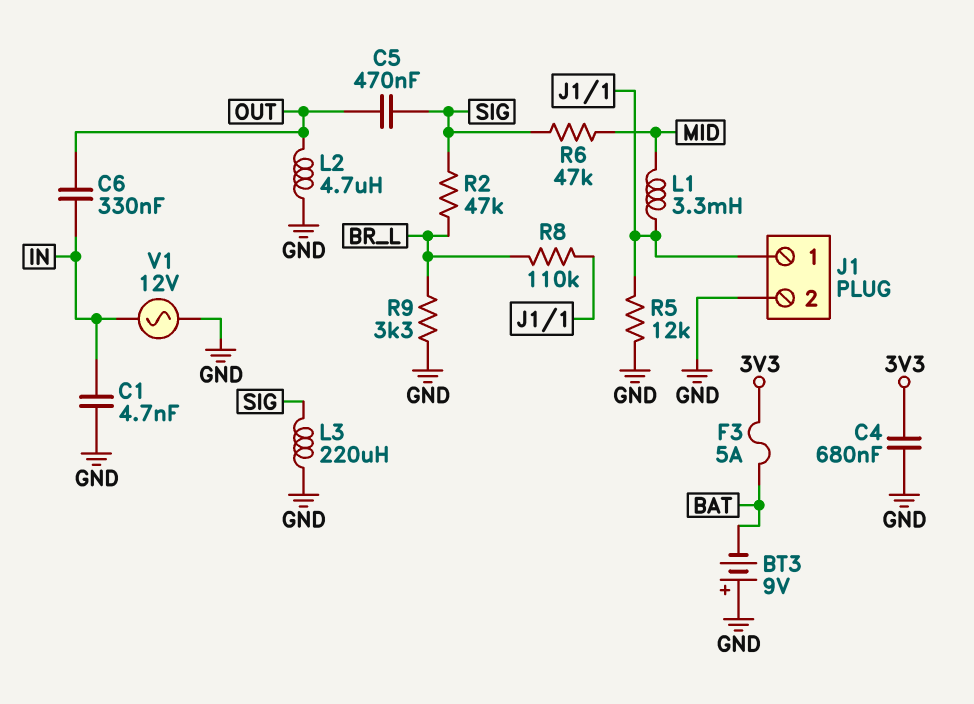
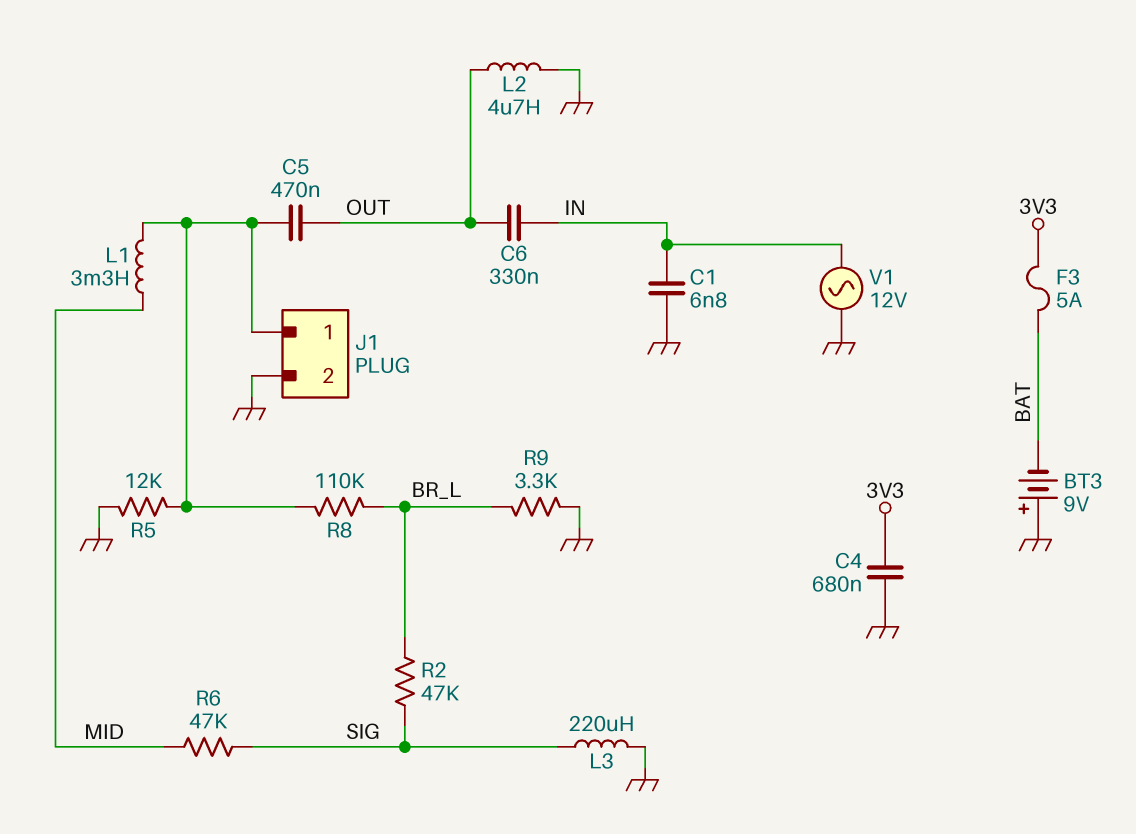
C1: 4.7nF (GND, IN) -> 6.8nF (GND, IN)
C5: 470nF (OUT, SIG) -> 470nF (J1/1, OUT)

